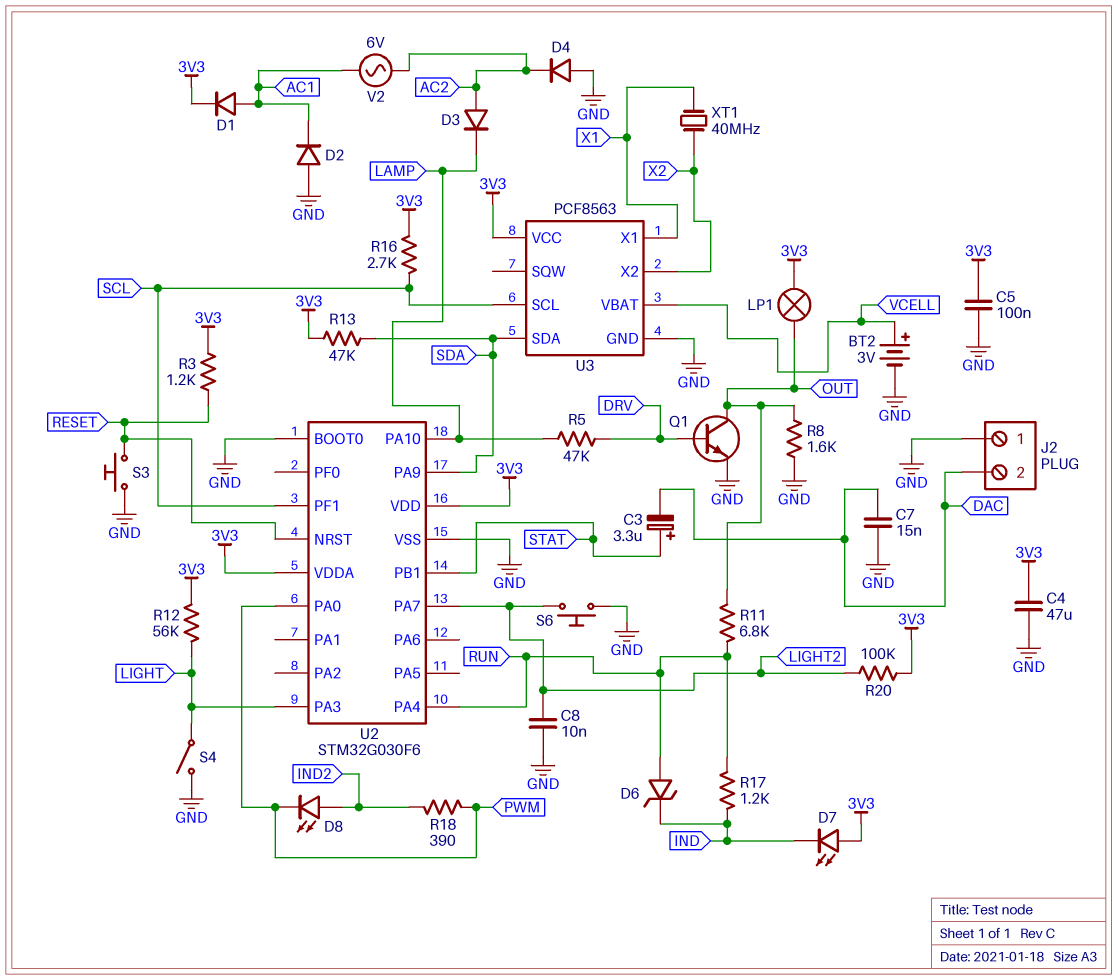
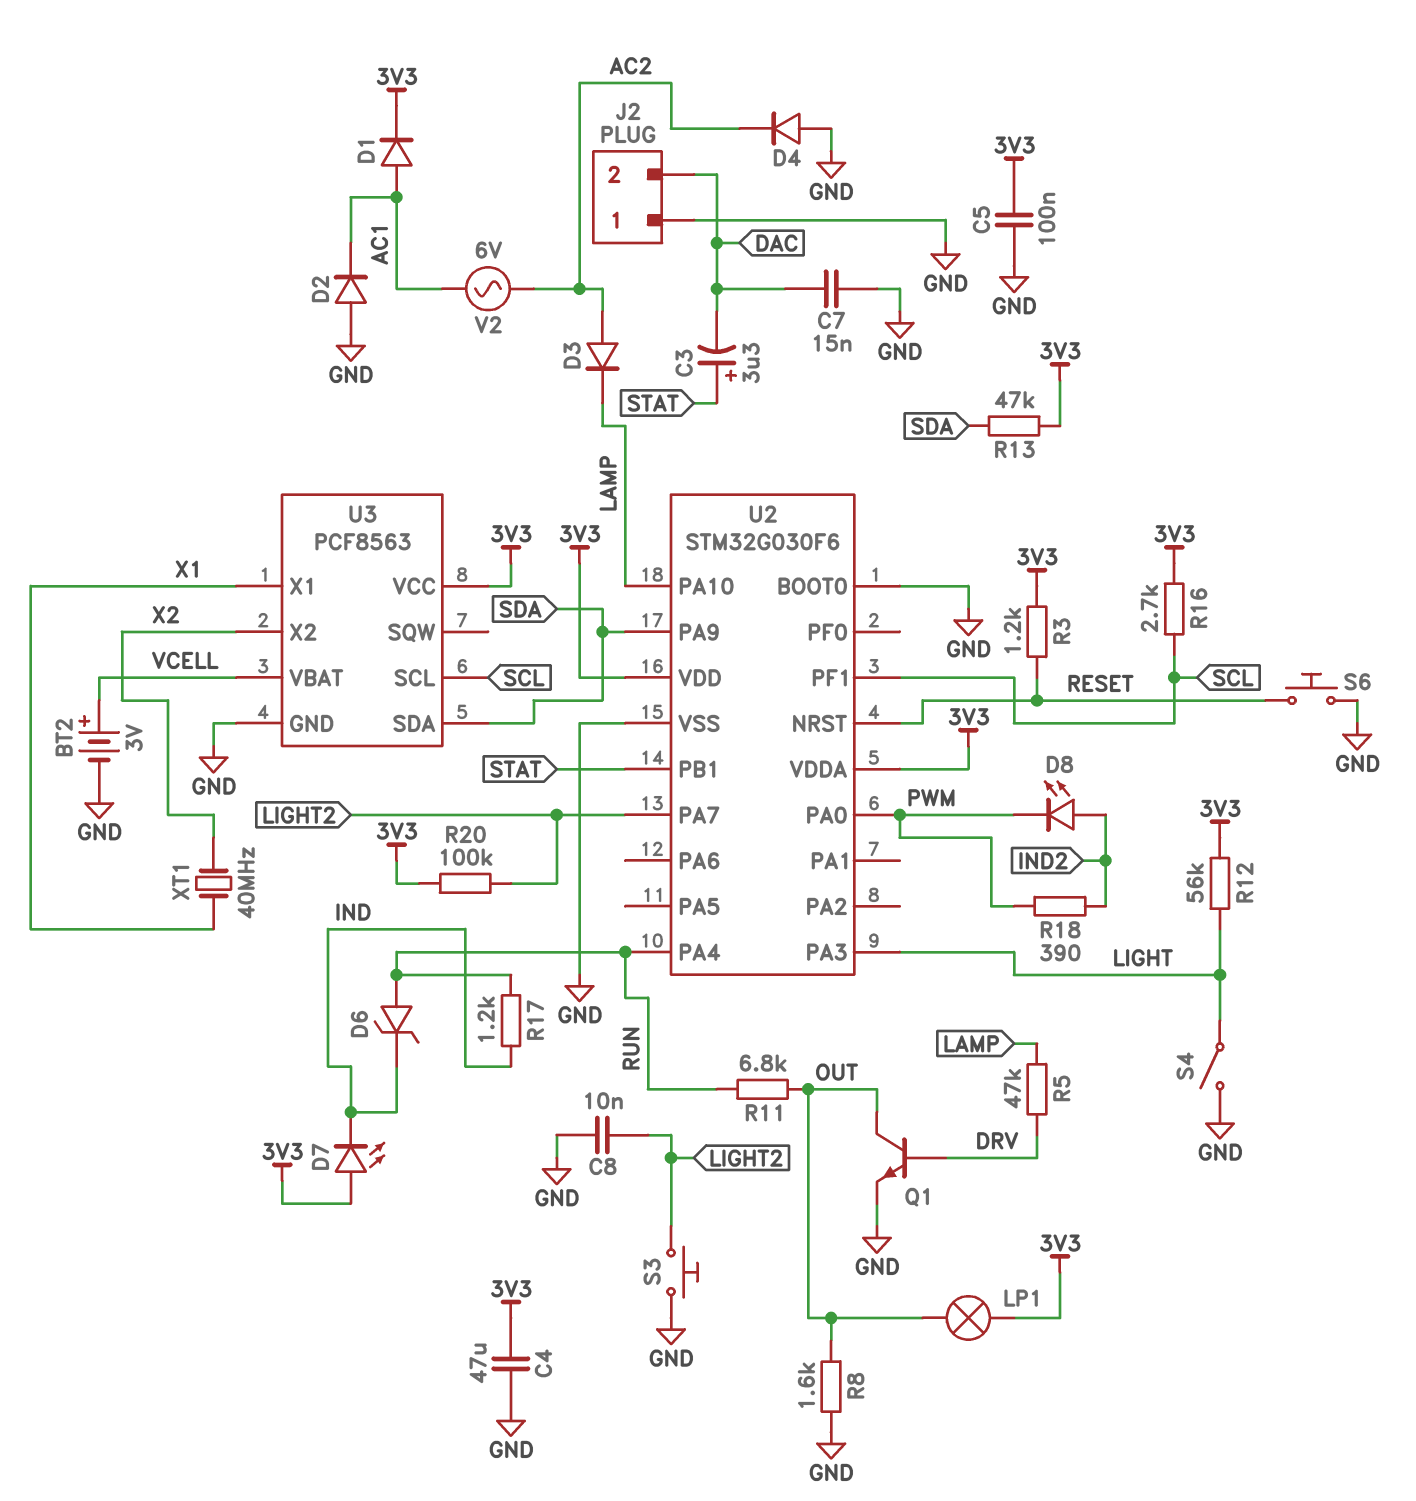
S3: button (GND, RESET) -> button (GND, LIGHT2)
S6: button (GND, LIGHT2) -> button (GND, RESET)

